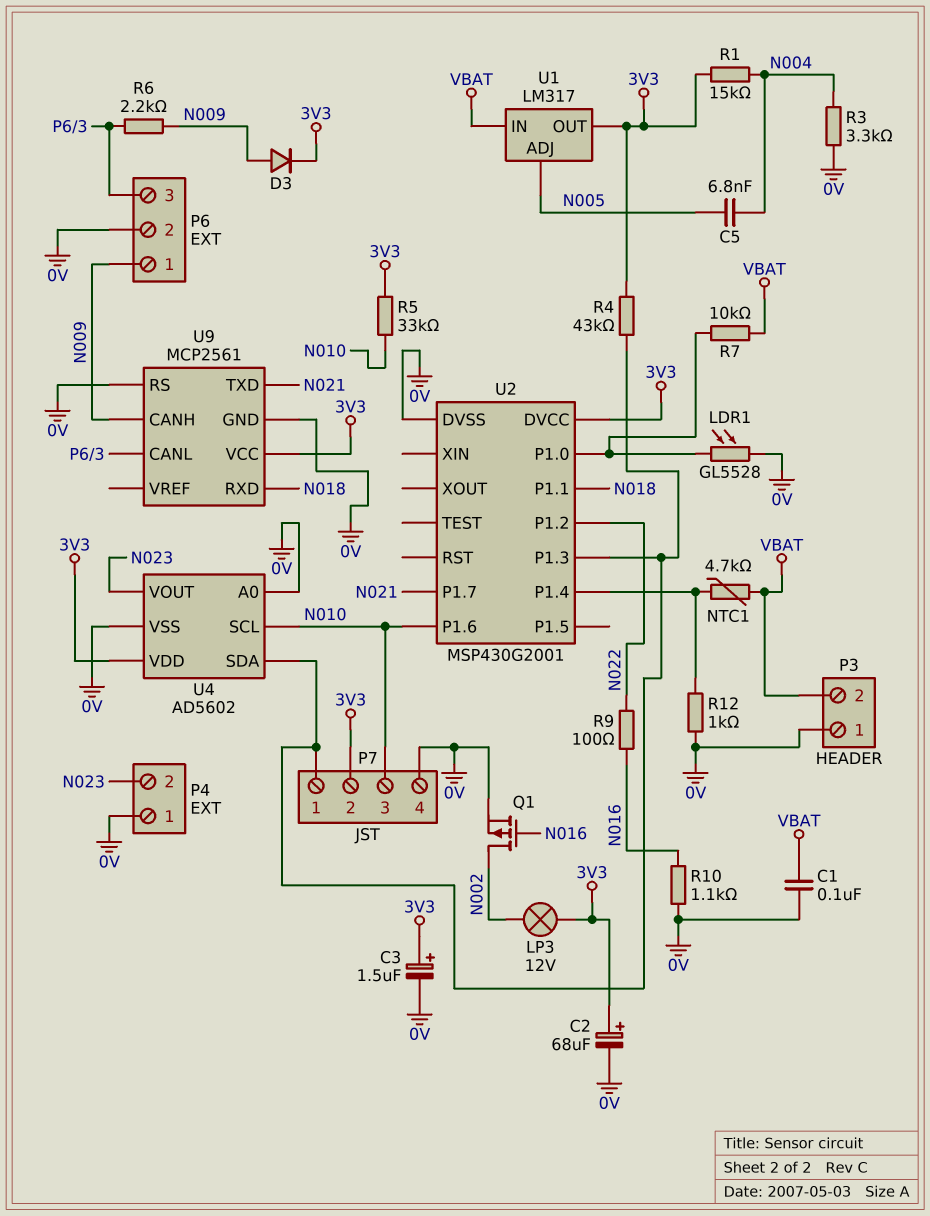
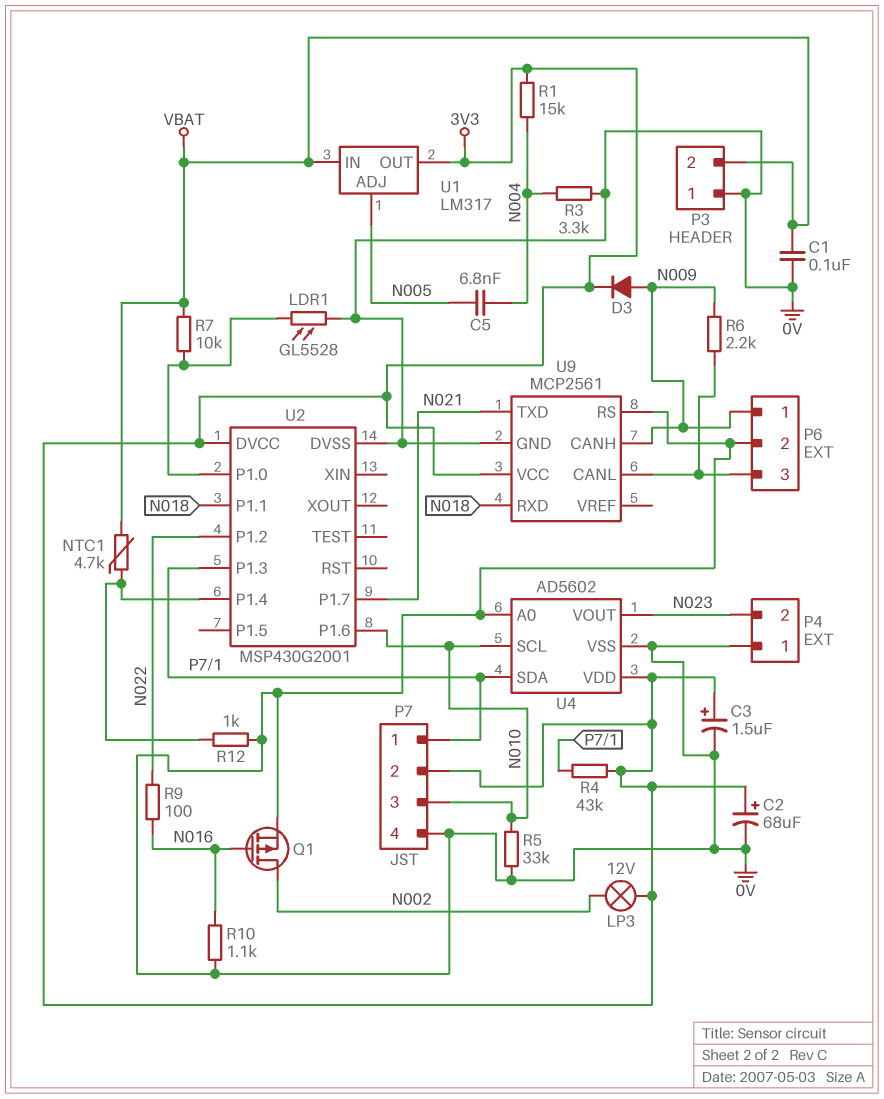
R5: 33k (3V3, N010) -> 33k (0V, N010)

